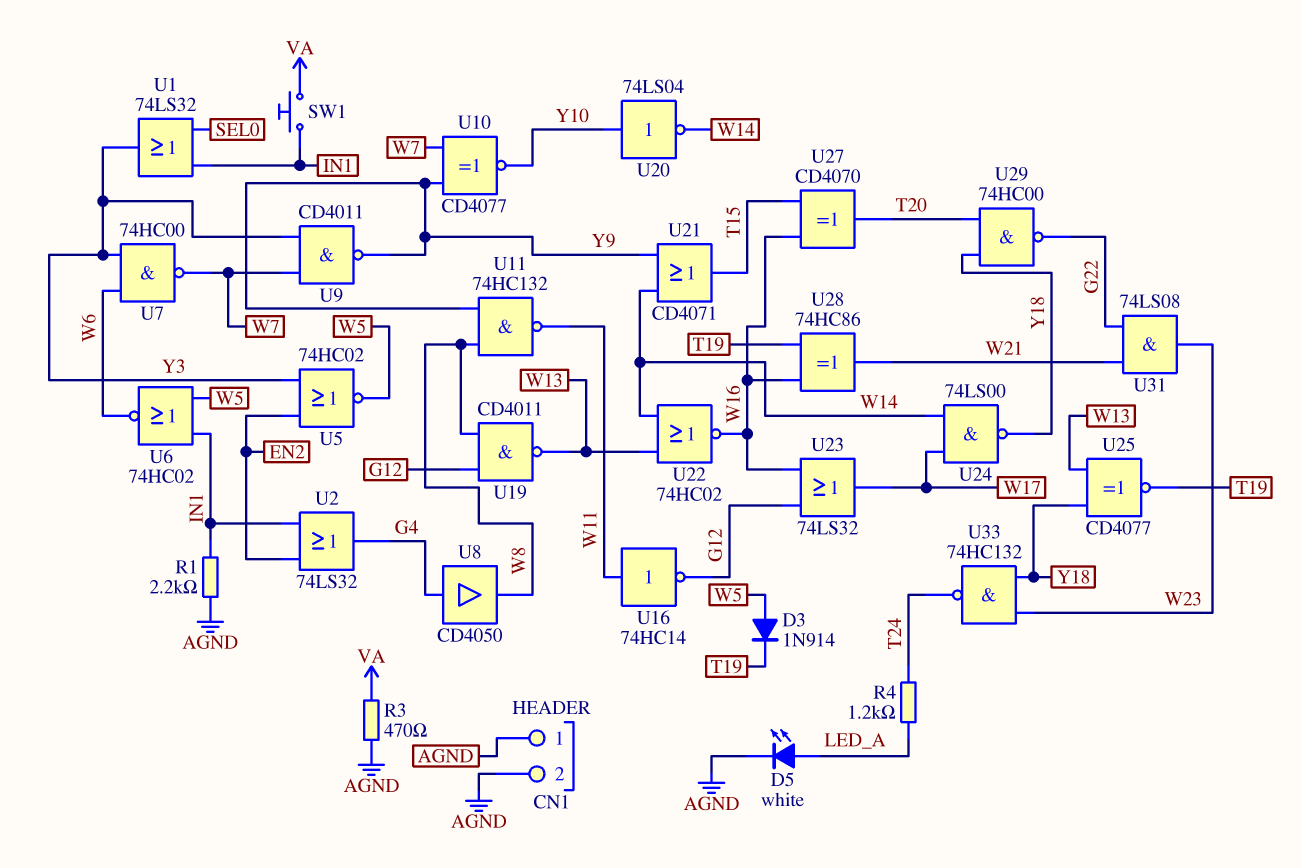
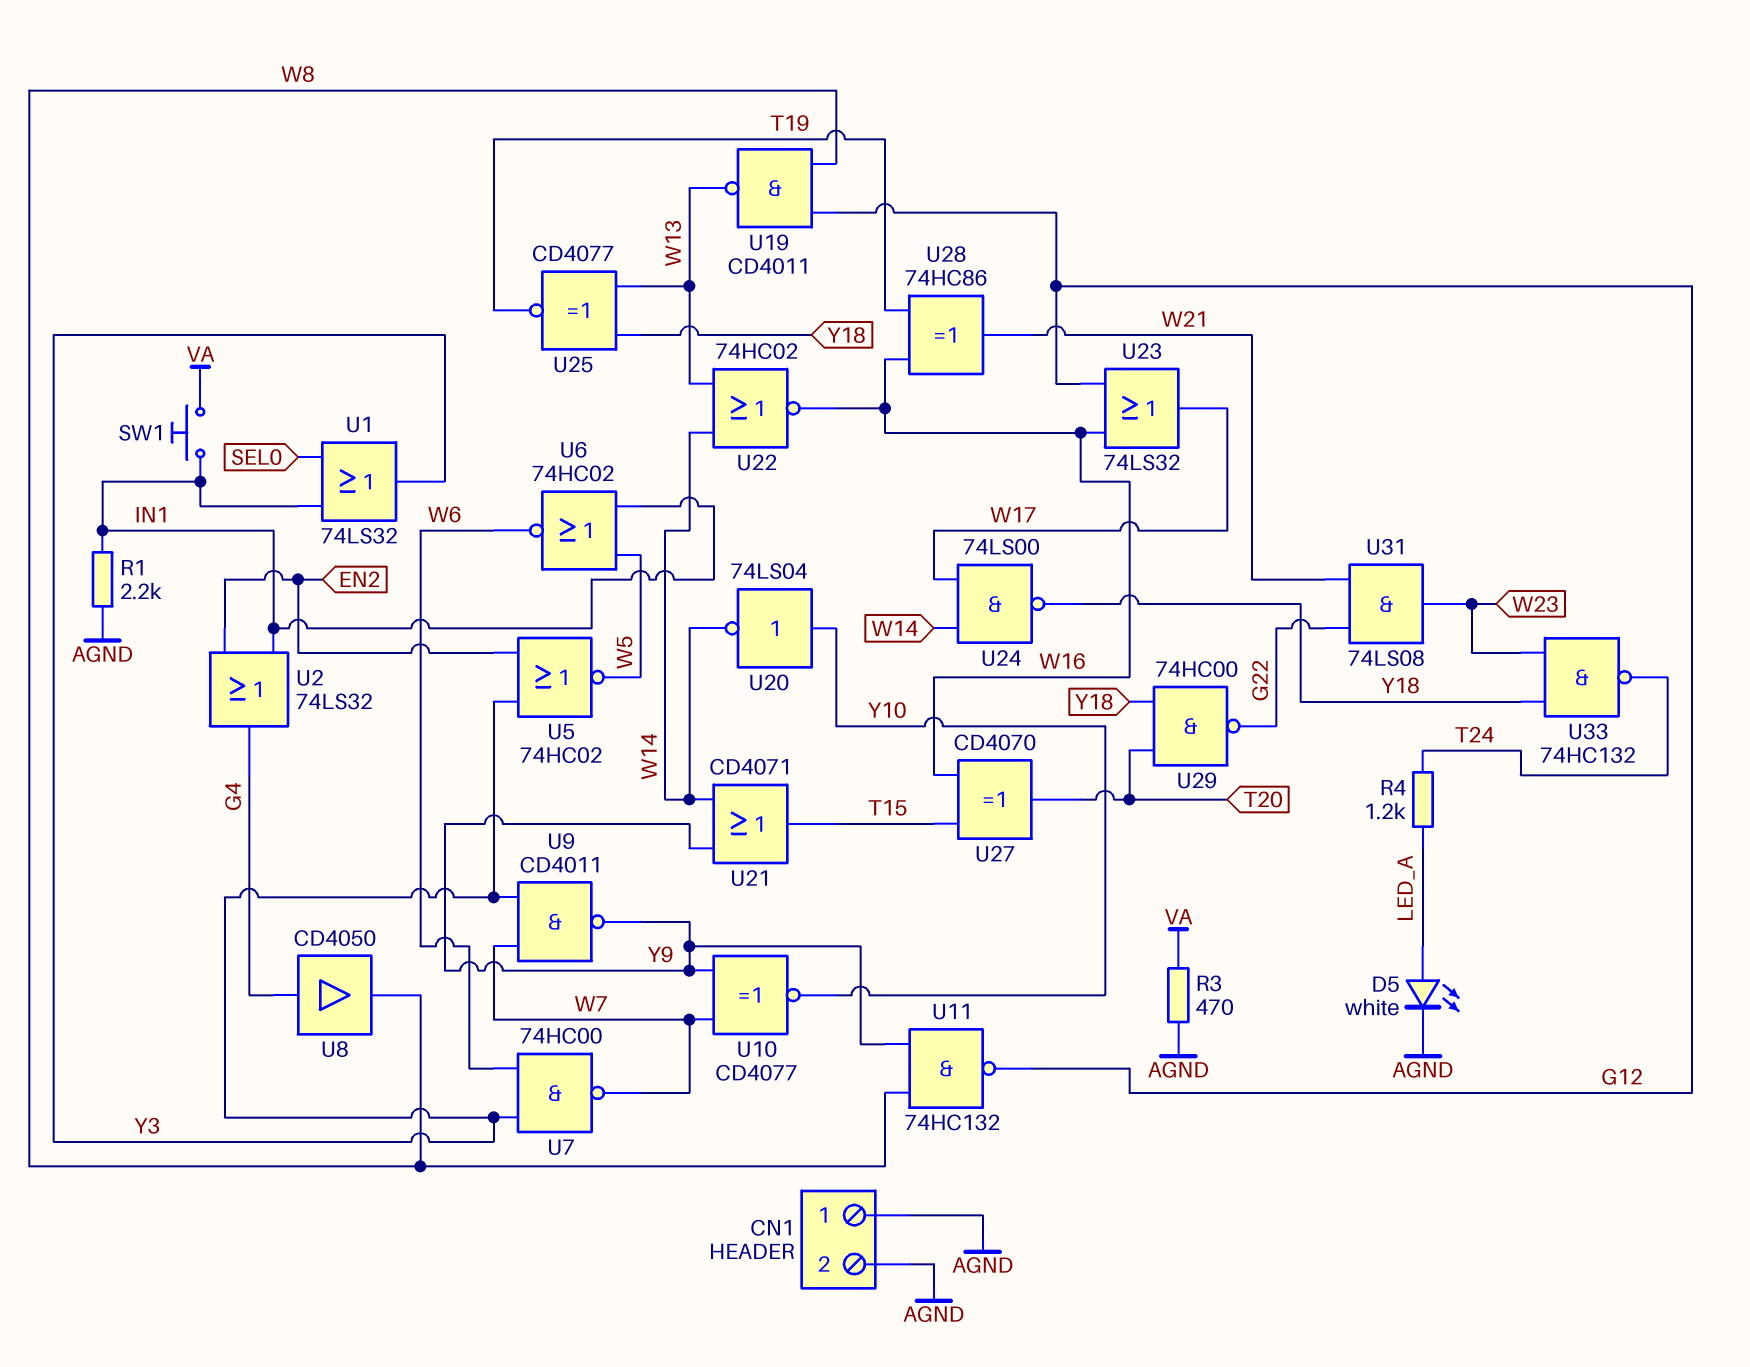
D3: diode 1N914 (A W5, K T19) -> none
U11: NAND 74HC132 (in W8, in Y9, out W11) -> NAND 74HC132 (in W8, in Y9, out G12)
U16: NOT 74HC14 (in W11, out G12) -> none

